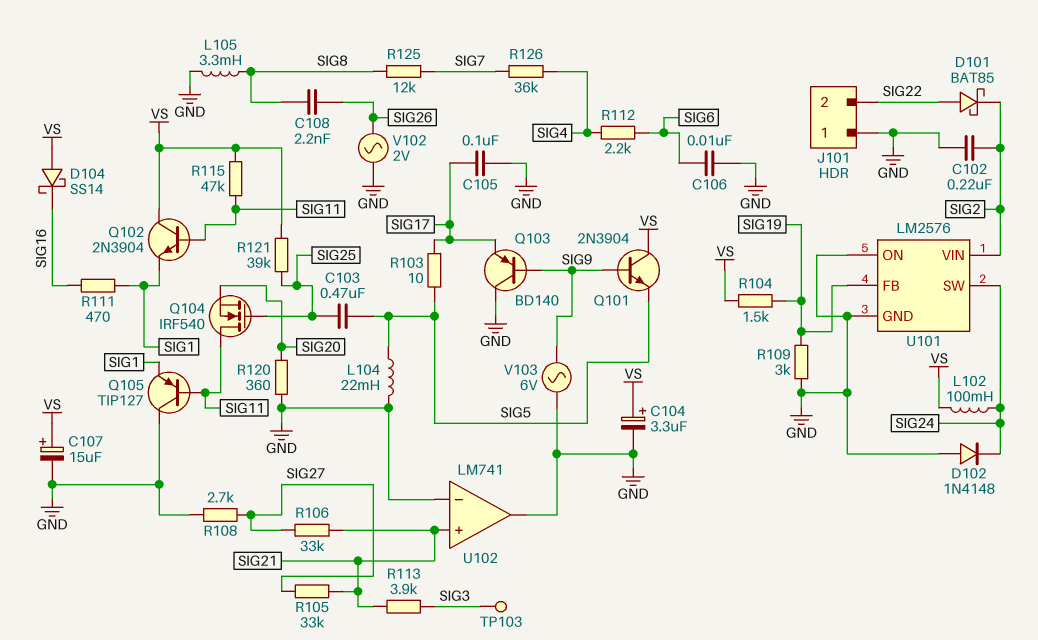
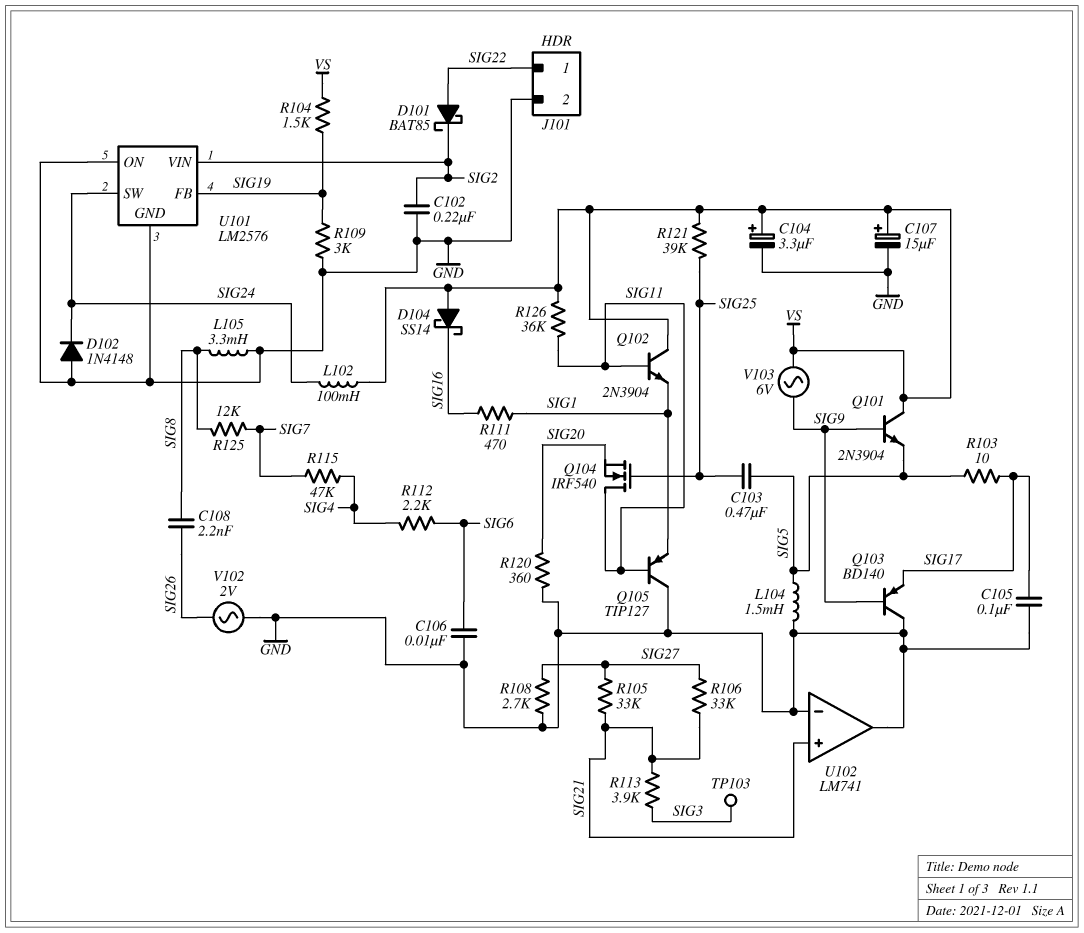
J101 pin 1: GND -> SIG22
J101 pin 2: SIG22 -> GND
L104: 22mH (GND, SIG5) -> 1.5mH (GND, SIG5)
R115: 47k (SIG11, VS) -> 47k (SIG4, SIG7)
R126: 36k (SIG4, SIG7) -> 36k (SIG11, VS)
V103: AC 6V (GND, SIG9) -> AC 6V (SIG9, VS)

